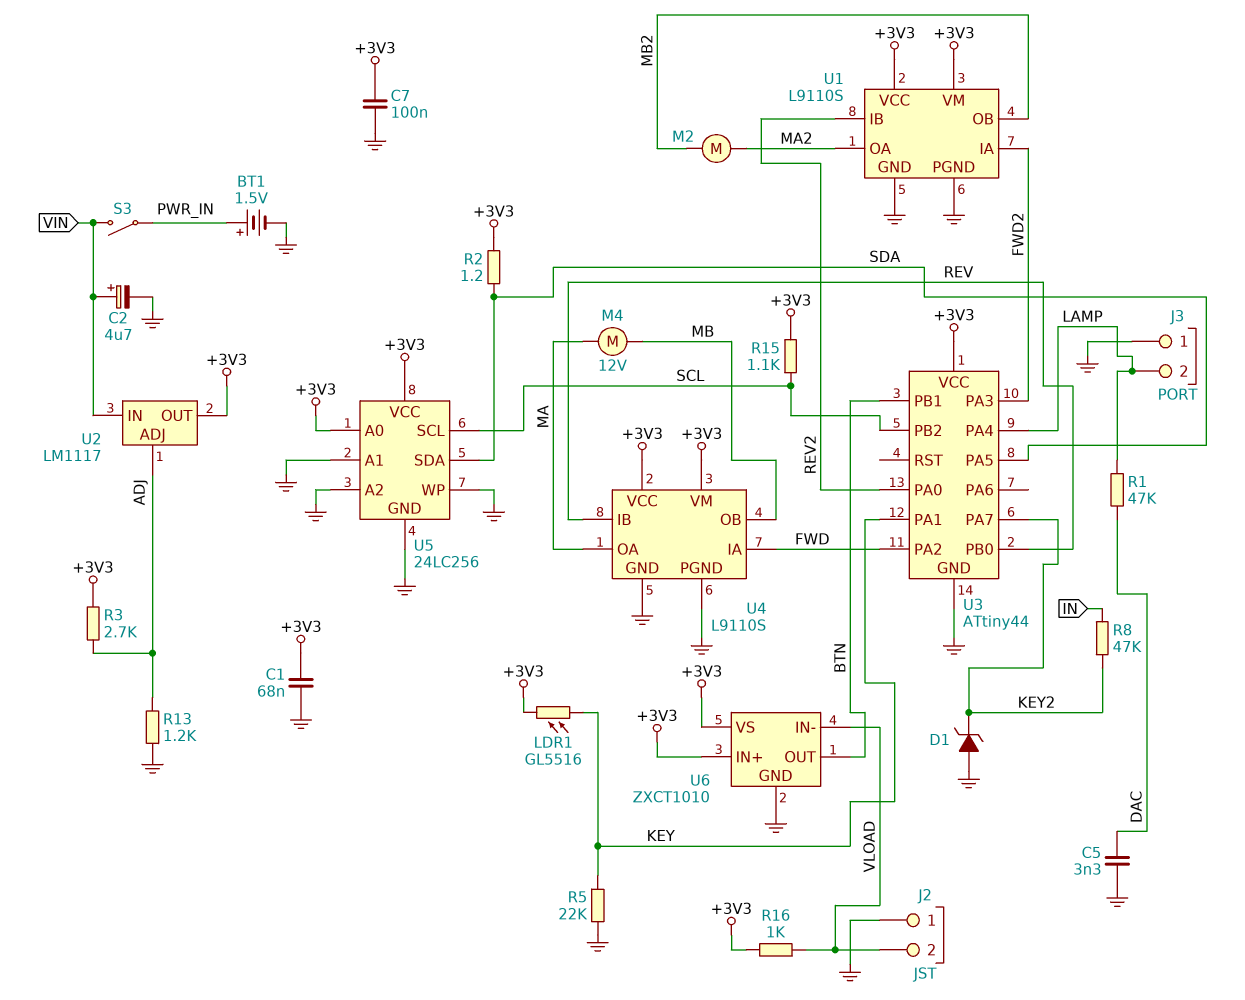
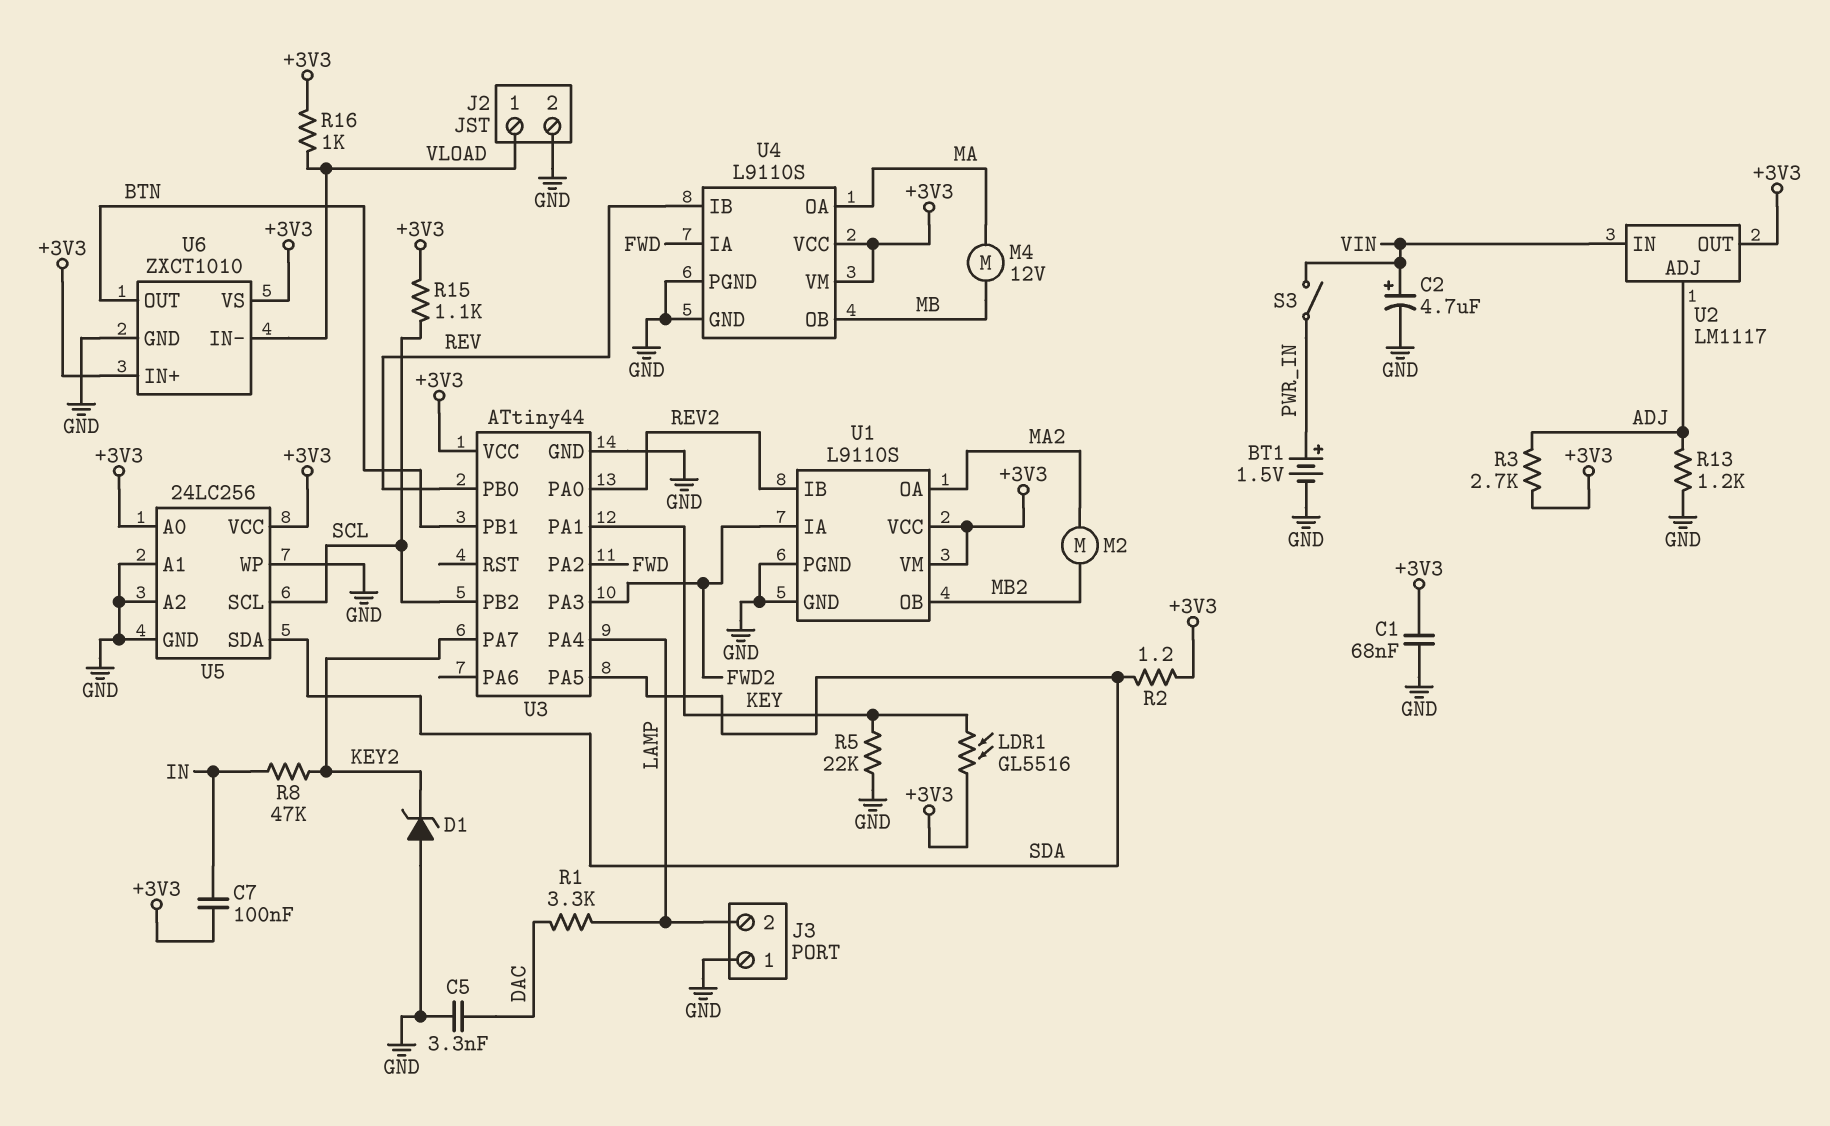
C7: 100nF (+3V3, GND) -> 100nF (+3V3, IN)
J2 pin 1: GND -> VLOAD
J2 pin 2: VLOAD -> GND
R1: 47k (DAC, LAMP) -> 3.3k (DAC, LAMP)

